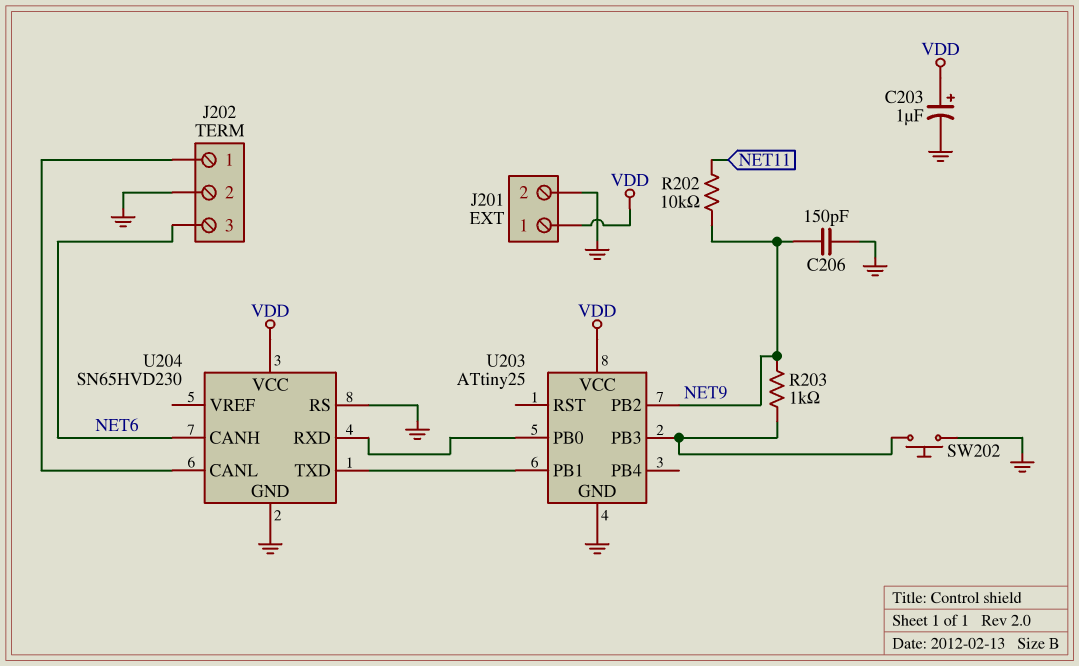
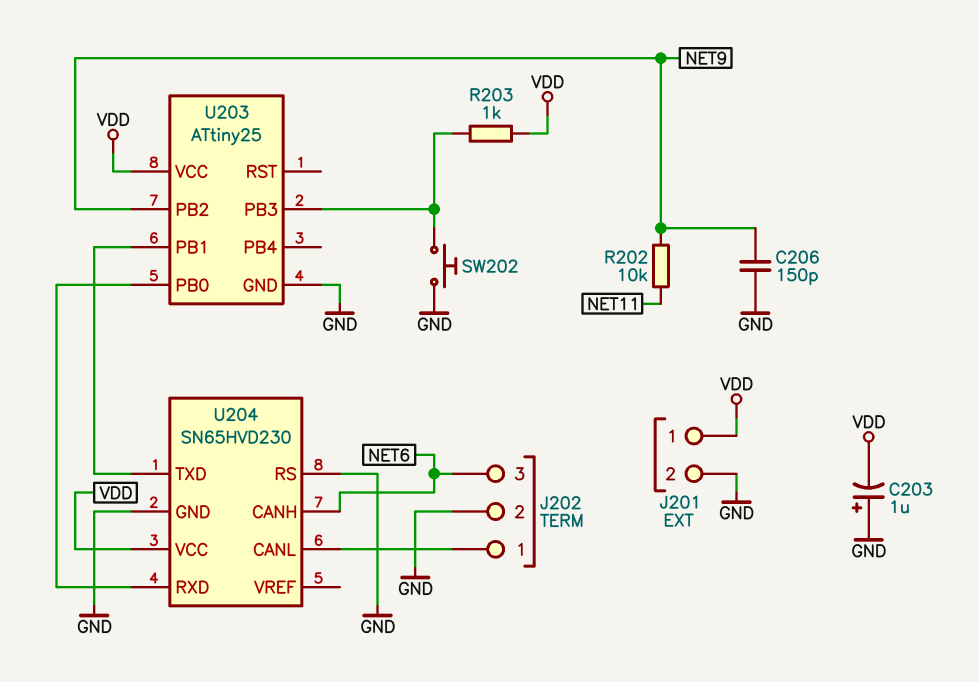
C203: 1uF (plus VDD, minus GND) -> 1uF (plus GND, minus VDD)
R203: 1k (NET9, U203/PB3) -> 1k (U203/PB3, VDD)

